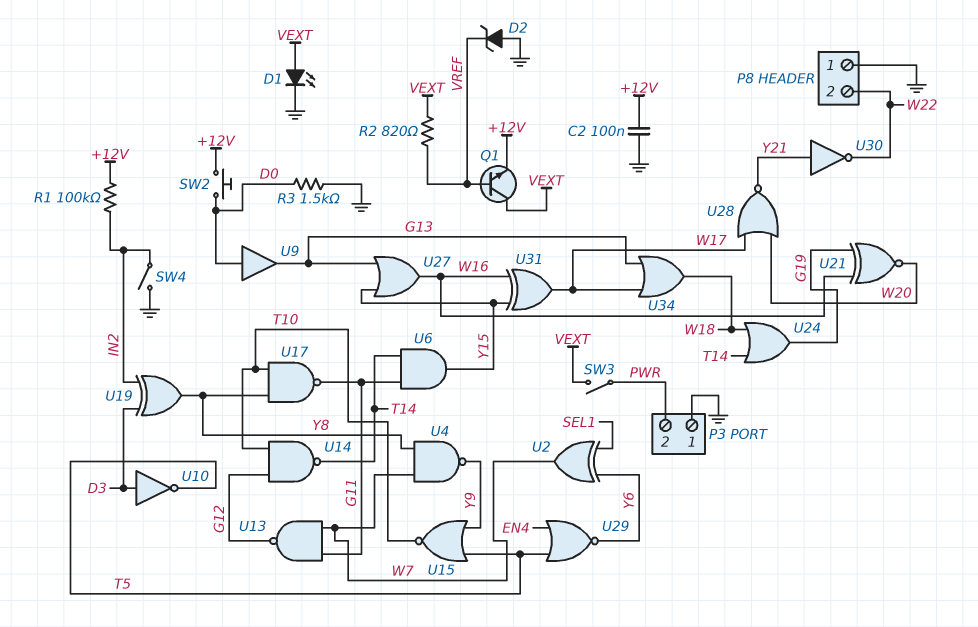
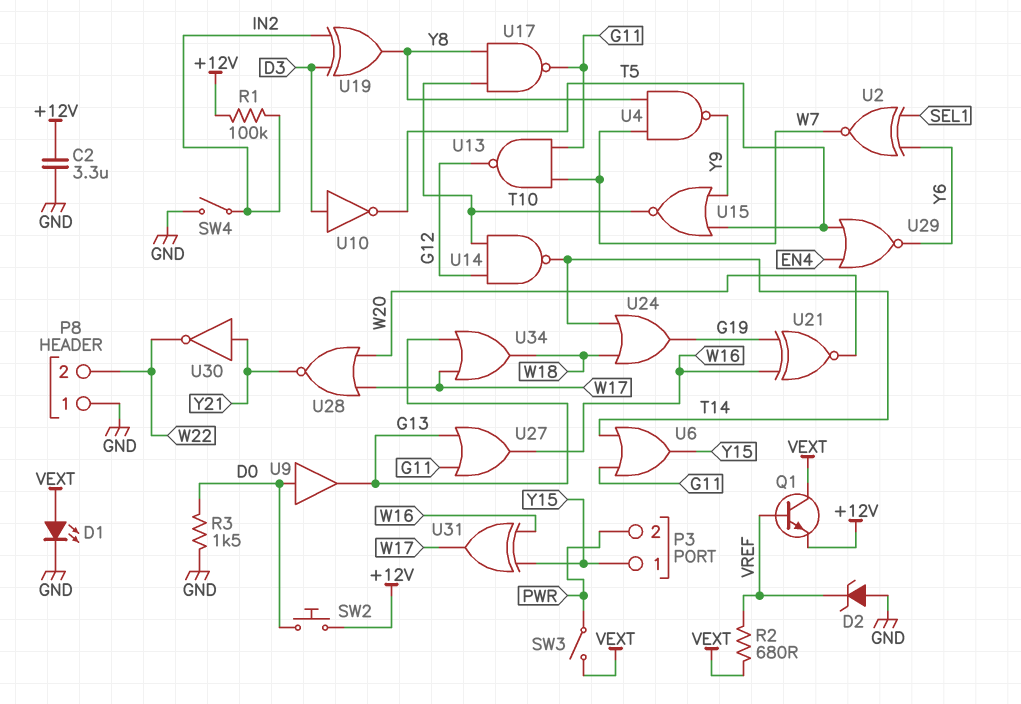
C2: 100nF (+12V, GND) -> 3.3uF (+12V, GND)
P3 pin 1: GND -> Y15
R2: 820 (VEXT, VREF) -> 680 (VEXT, VREF)
U2: XOR (in SEL1, in Y6, out W7) -> XNOR (in SEL1, in Y6, out W7)
U6: AND (in G11, in T14, out Y15) -> OR (in G11, in T14, out Y15)
U27: OR (in G13, in Y15, out W16) -> OR (in G11, in G13, out W16)

